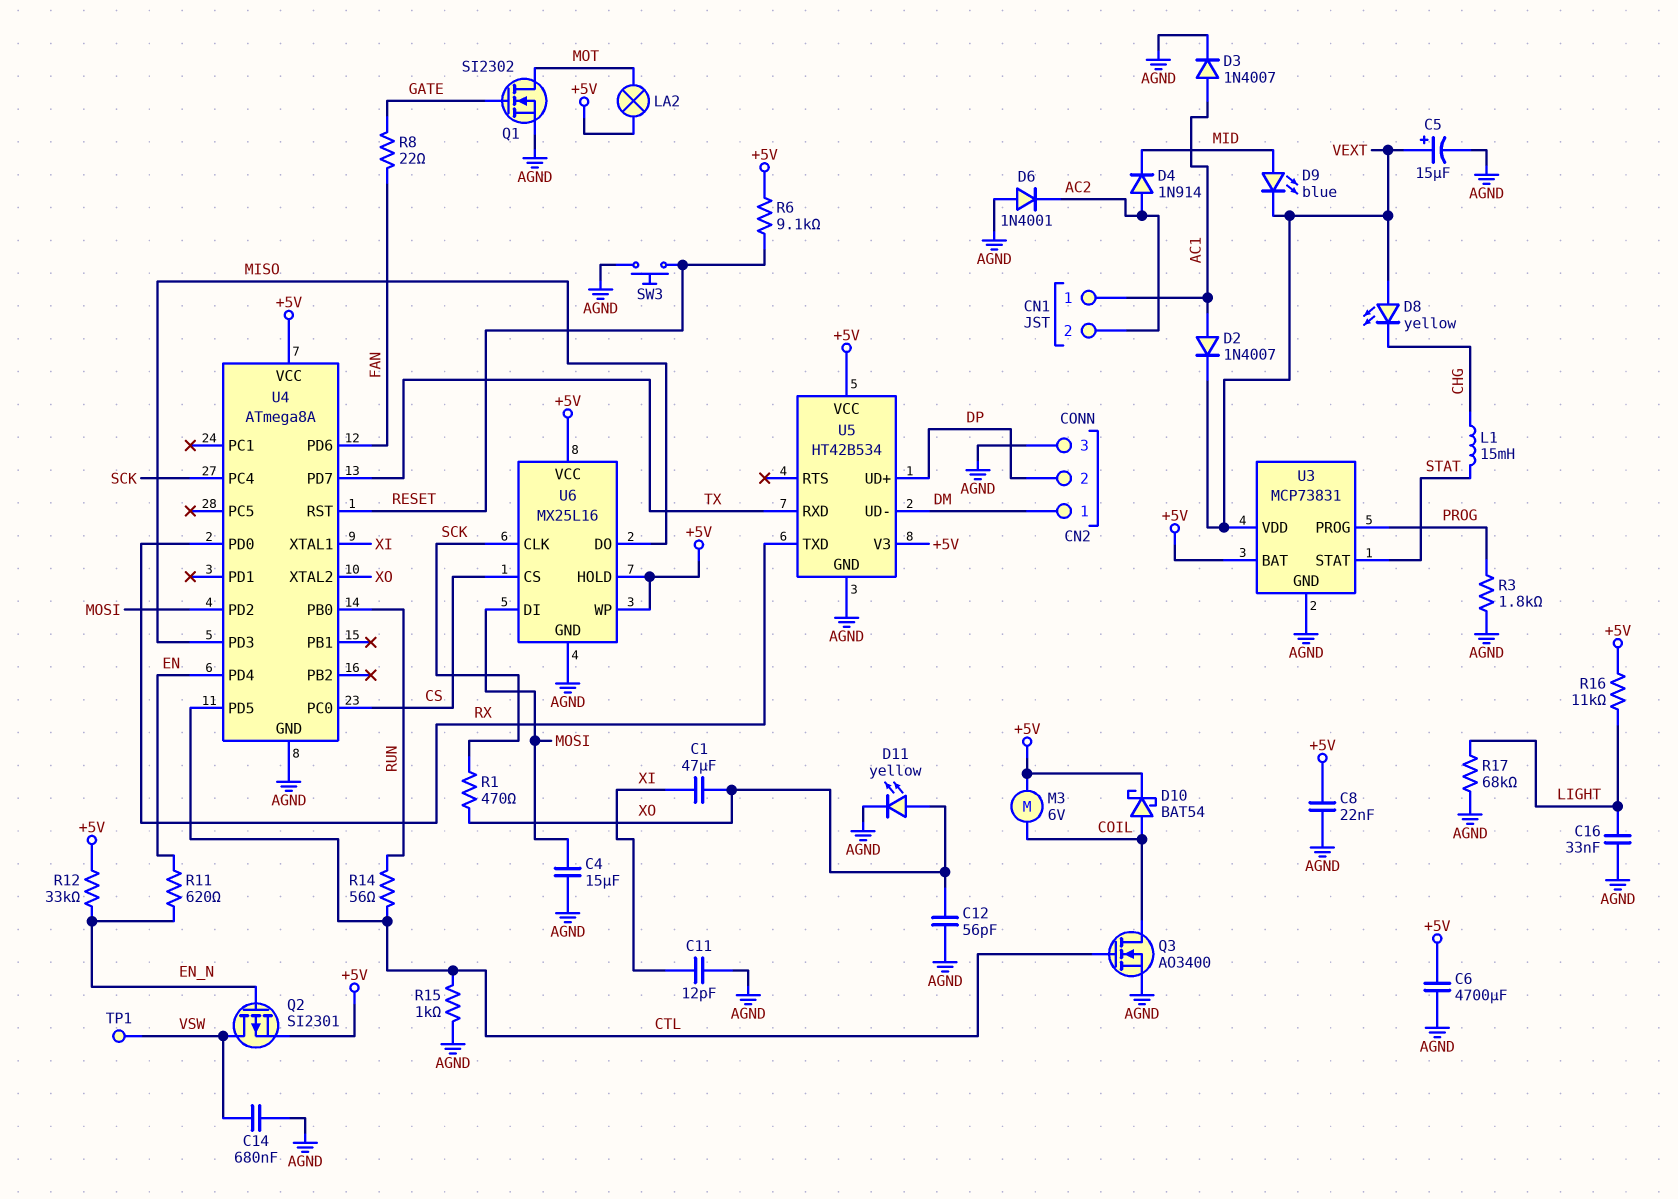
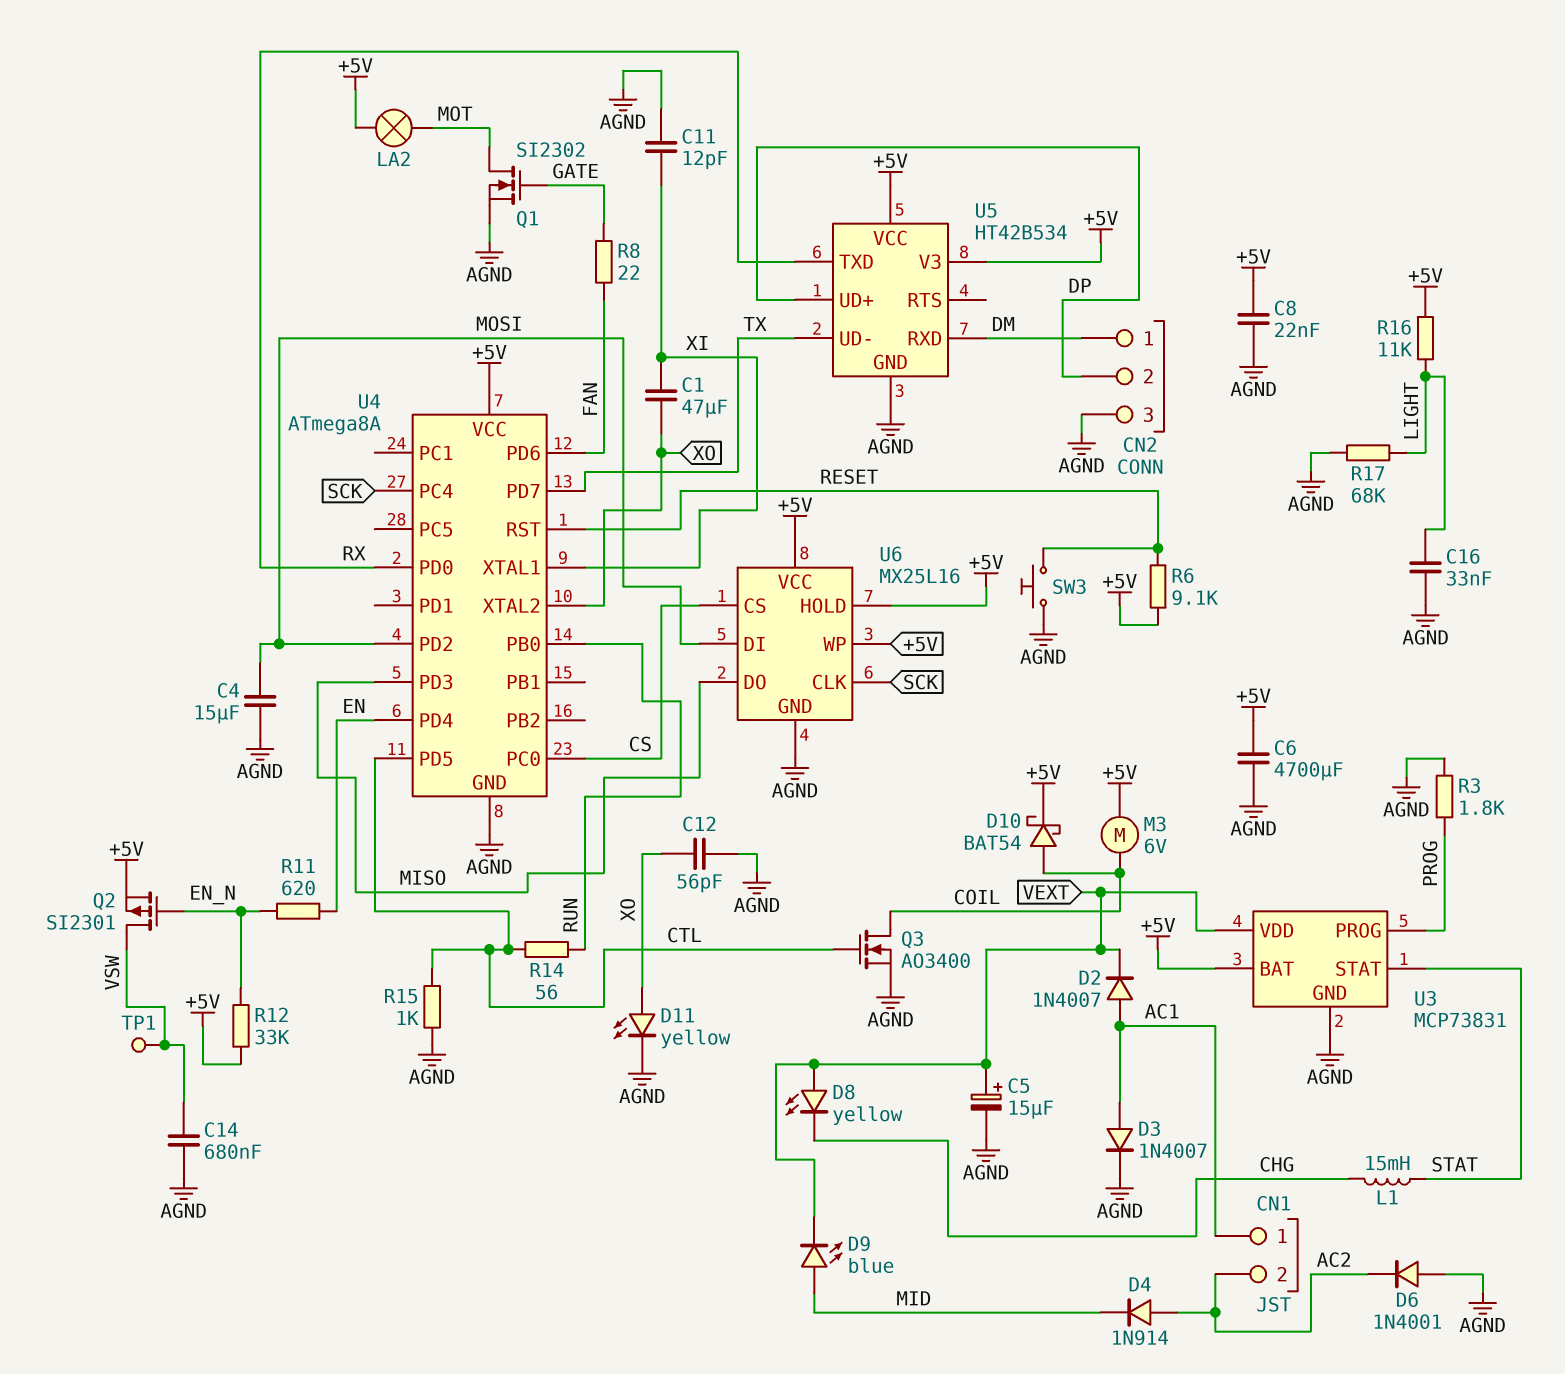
R1: 470 (SCK, XO) -> none
U5 pin RXD: TX -> DM
U5 pin UD-: DM -> TX

